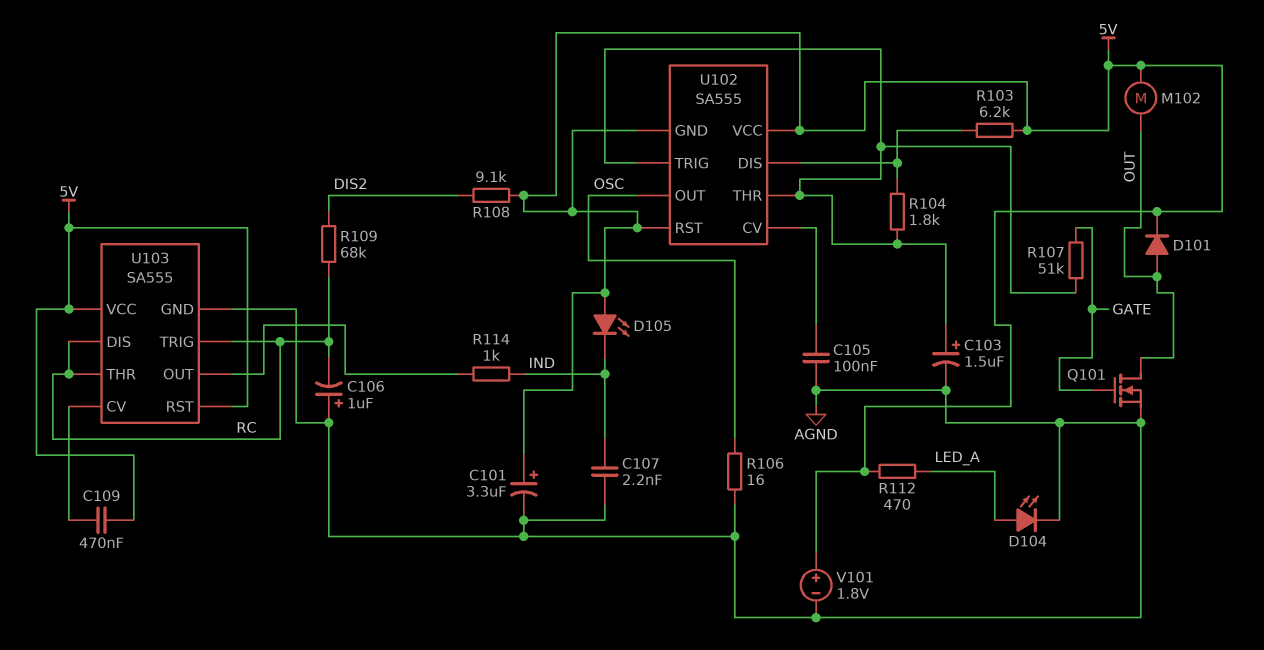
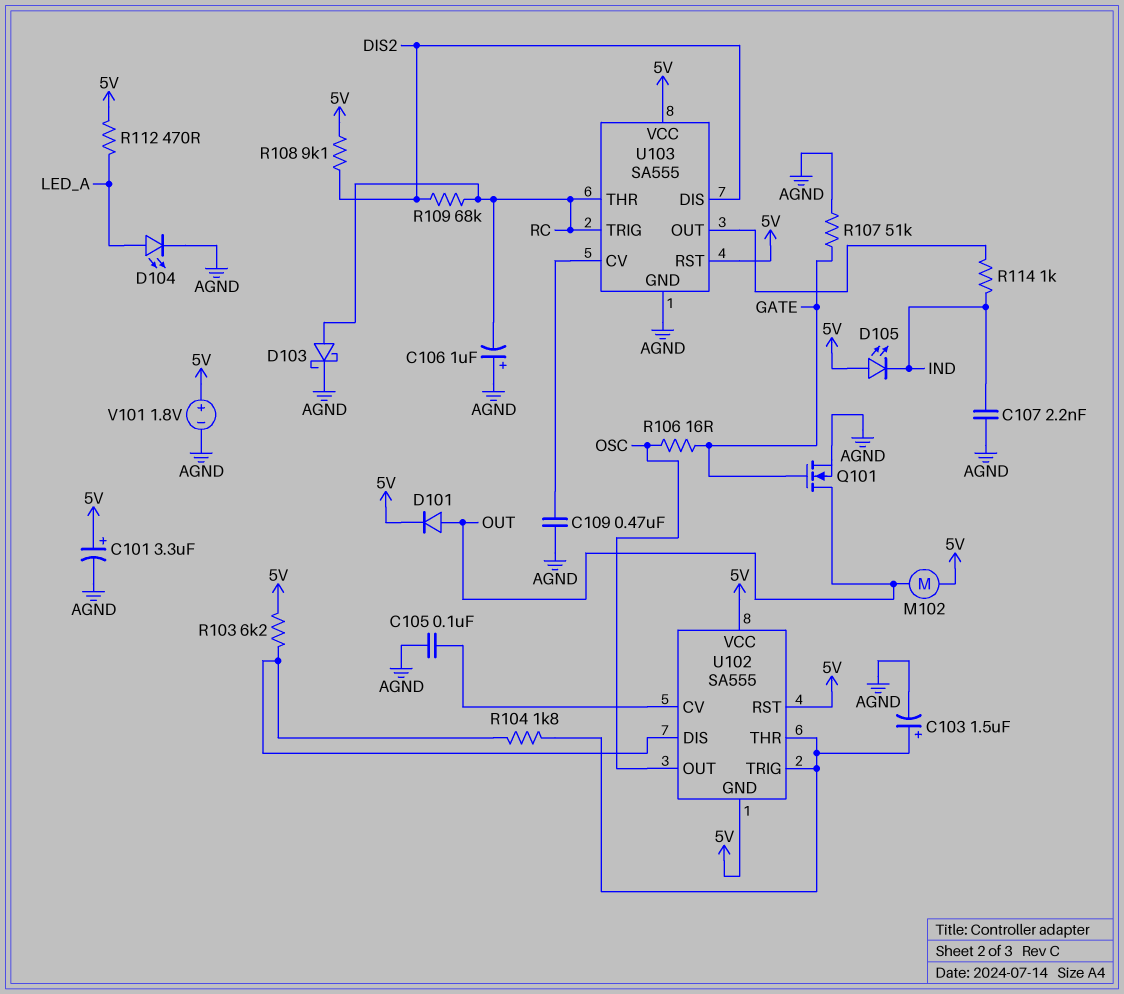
C109: 470nF (5V, U103/CV) -> 470nF (AGND, U103/CV)
D103: none -> schottky (A RC, K AGND)
R106: 16 (AGND, OSC) -> 16 (GATE, OSC)
R107: 51k (GATE, U102/THR) -> 51k (AGND, GATE)
U103 pin DIS: RC -> DIS2

